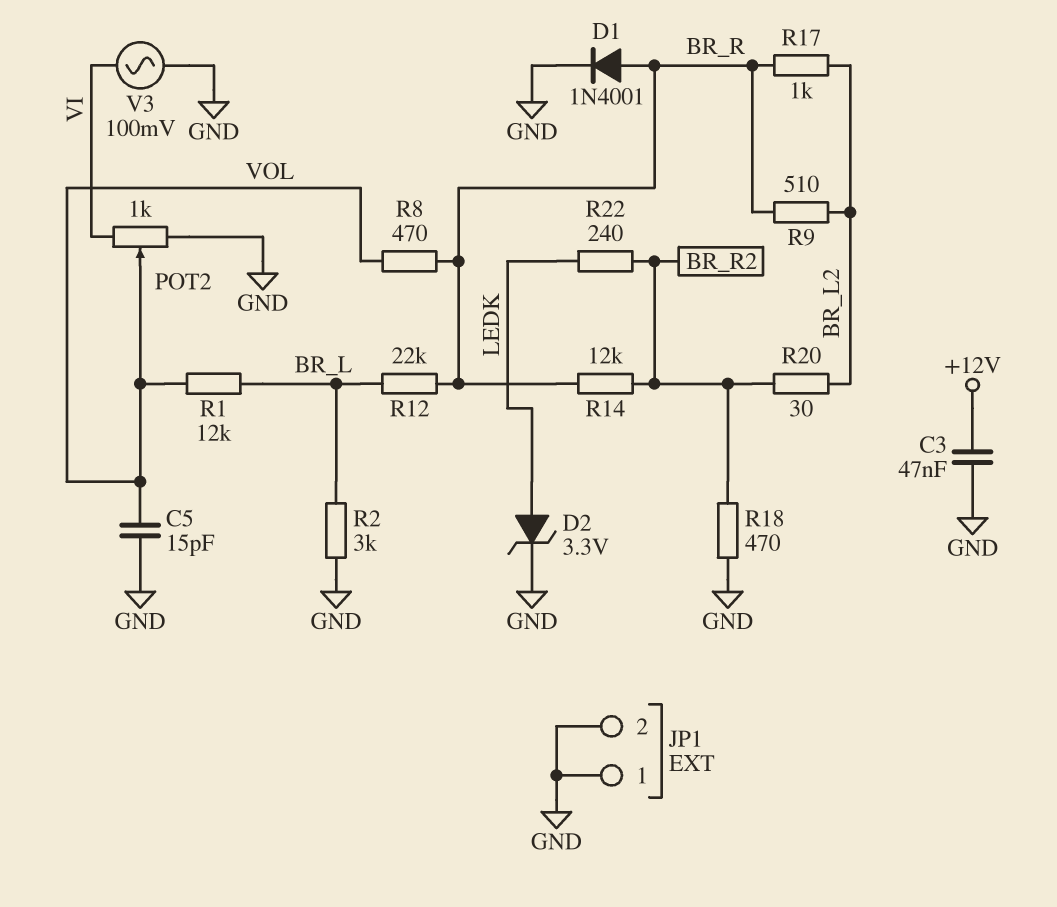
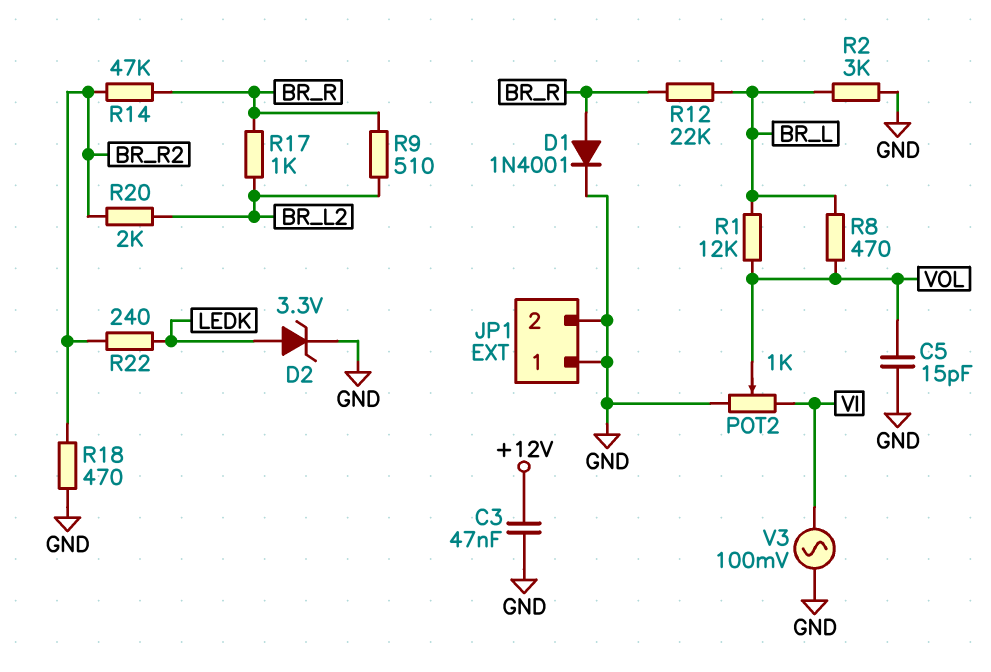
R8: 470 (BR_R, VOL) -> 470 (BR_L, VOL)
R14: 12k (BR_R, BR_R2) -> 47k (BR_R, BR_R2)
R20: 30 (BR_L2, BR_R2) -> 2k (BR_L2, BR_R2)

